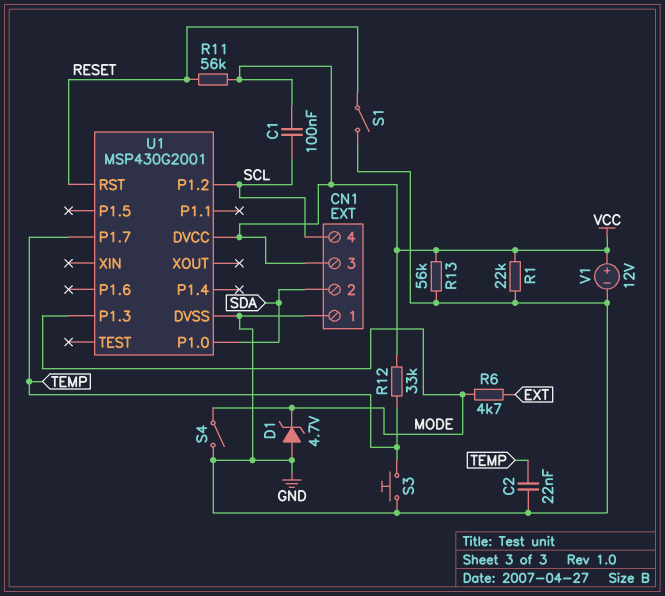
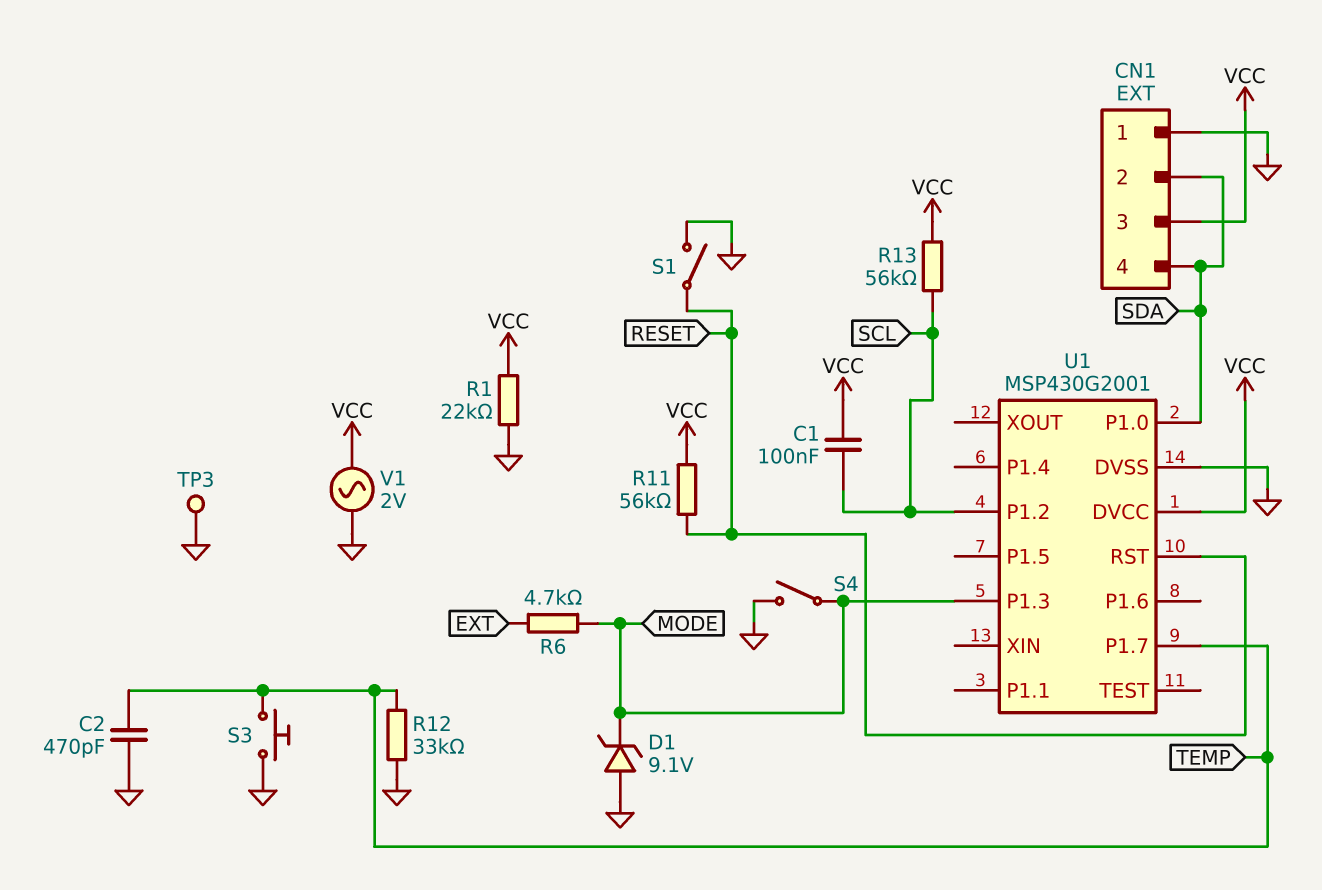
C2: 22nF (GND, TEMP) -> 470pF (GND, TEMP)
CN1 pin 4: SCL -> SDA
D1: zener 4.7V (A GND, K MODE) -> zener 9.1V (A GND, K MODE)
R12: 33k (TEMP, VCC) -> 33k (GND, TEMP)
R13: 56k (GND, VCC) -> 56k (SCL, VCC)
TP3: none -> test point (GND)
V1: 12V (plus VCC, minus GND) -> AC 2V (GND, VCC)

